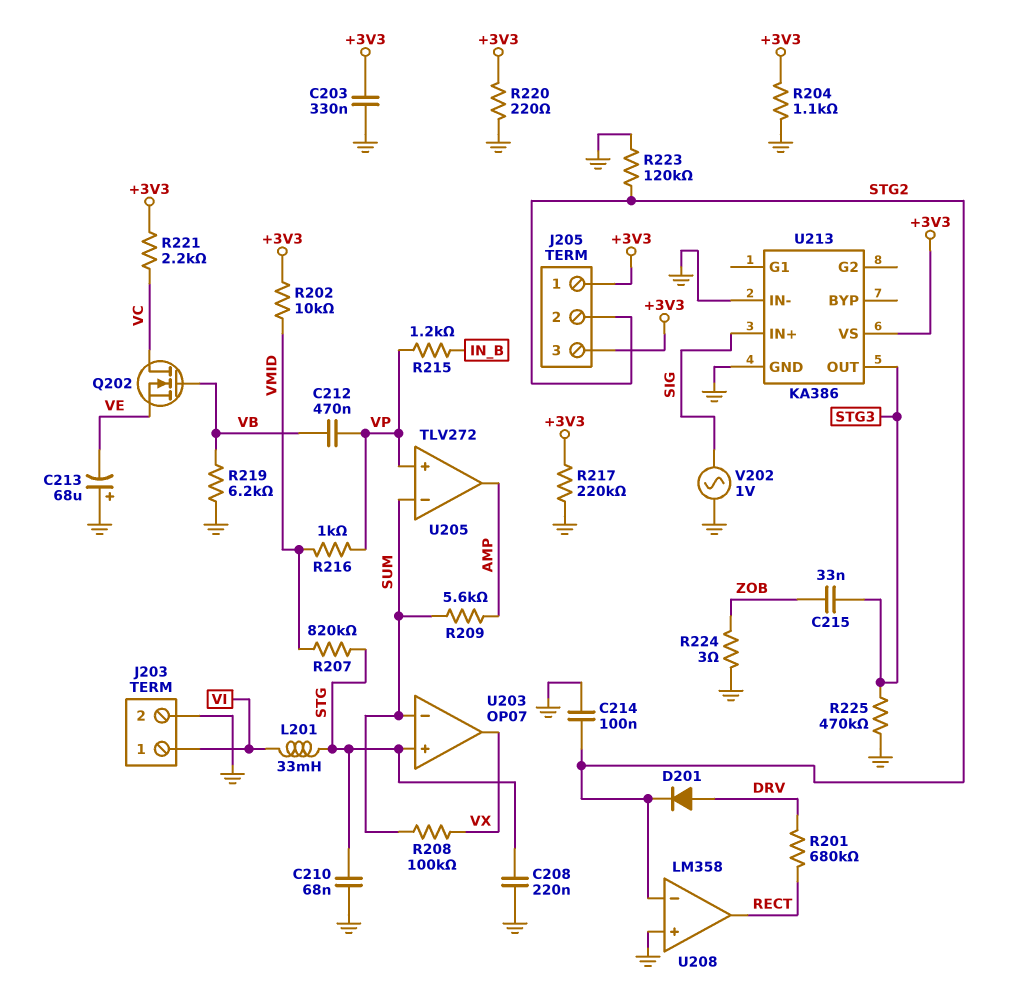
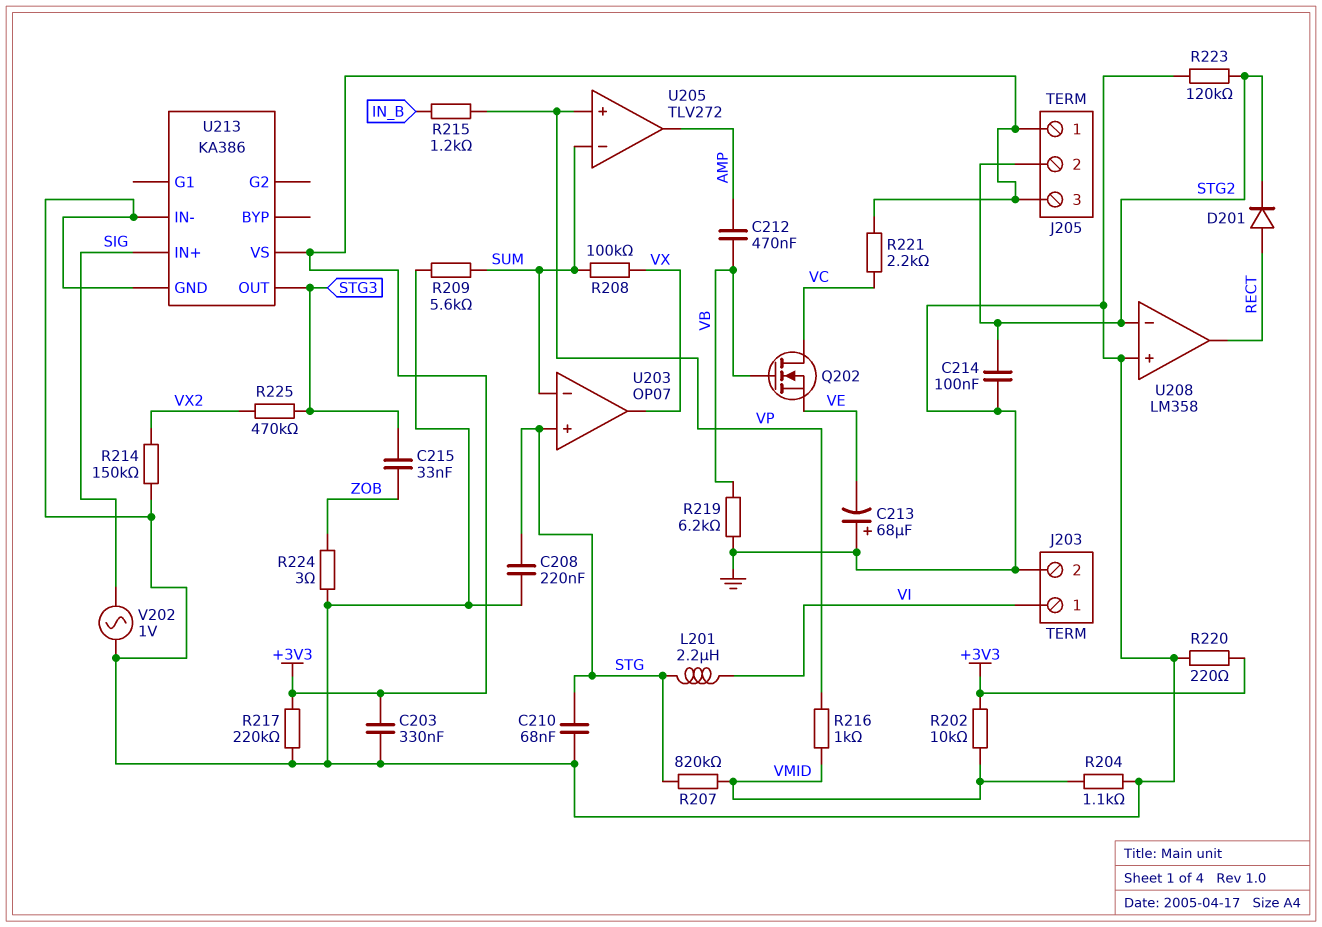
C212: 470nF (VB, VP) -> 470nF (AMP, VB)
D201: diode (A DRV, K STG2) -> diode (A RECT, K STG2)
L201: 33mH (STG, VI) -> 2.2uH (STG, VI)
R201: 680k (DRV, RECT) -> none
R204: 1.1k (+3V3, GND) -> 1.1k (GND, VMID)
R209: 5.6k (AMP, SUM) -> 5.6k (GND, SUM)
R214: none -> 150k (GND, VX2)
R225: 470k (GND, STG3) -> 470k (STG3, VX2)

